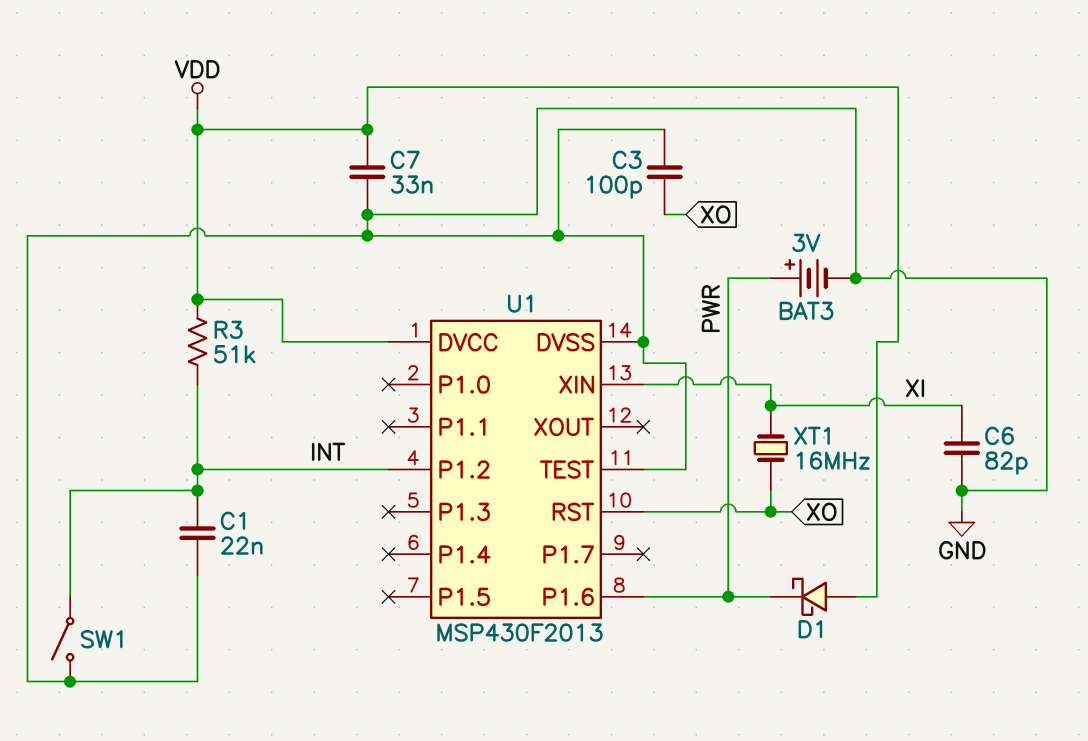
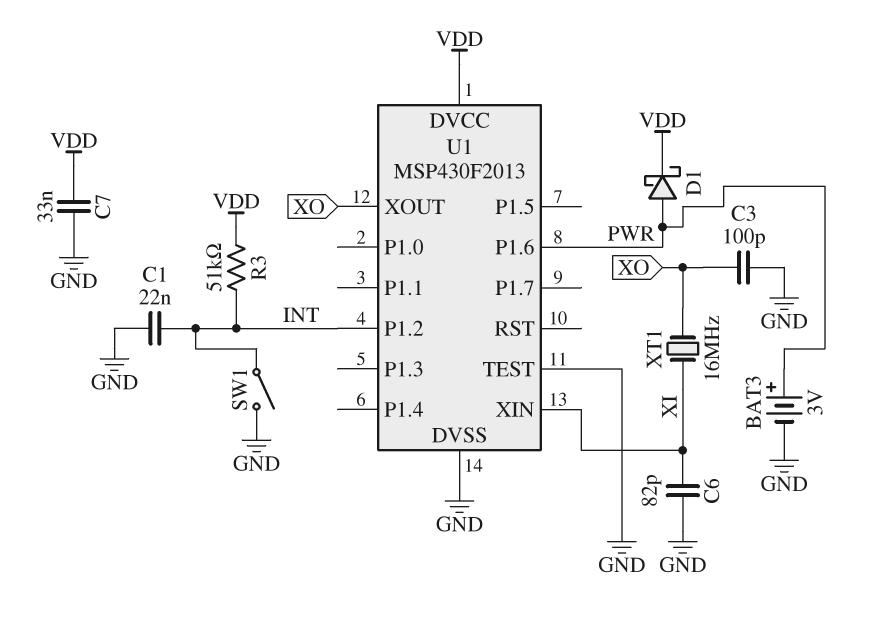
D1: schottky (A VDD, K PWR) -> schottky (A PWR, K VDD)
U1 pin RST: XO -> none
U1 pin XOUT: none -> XO

